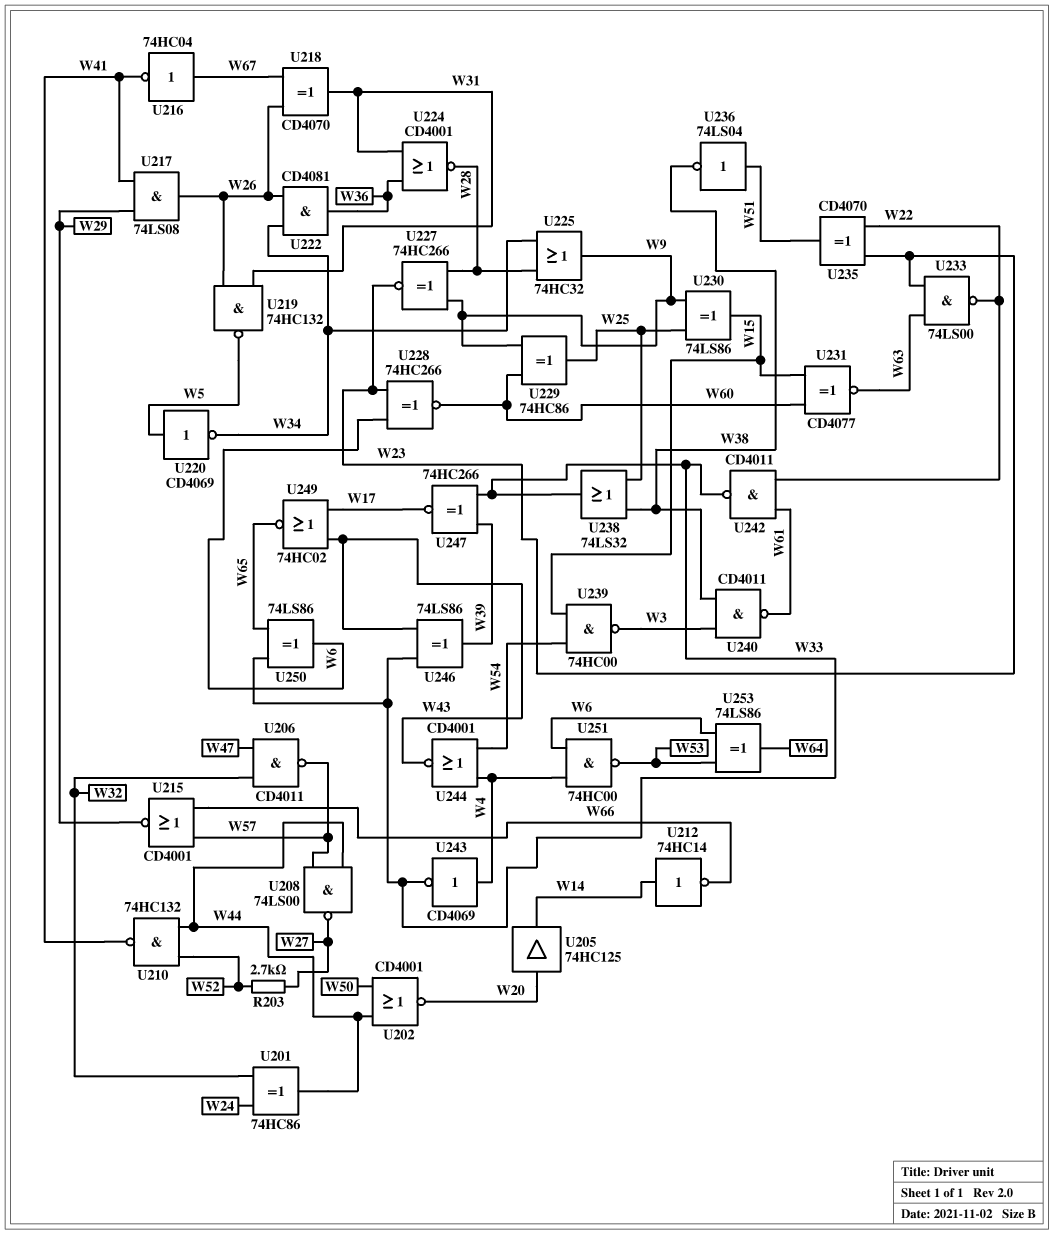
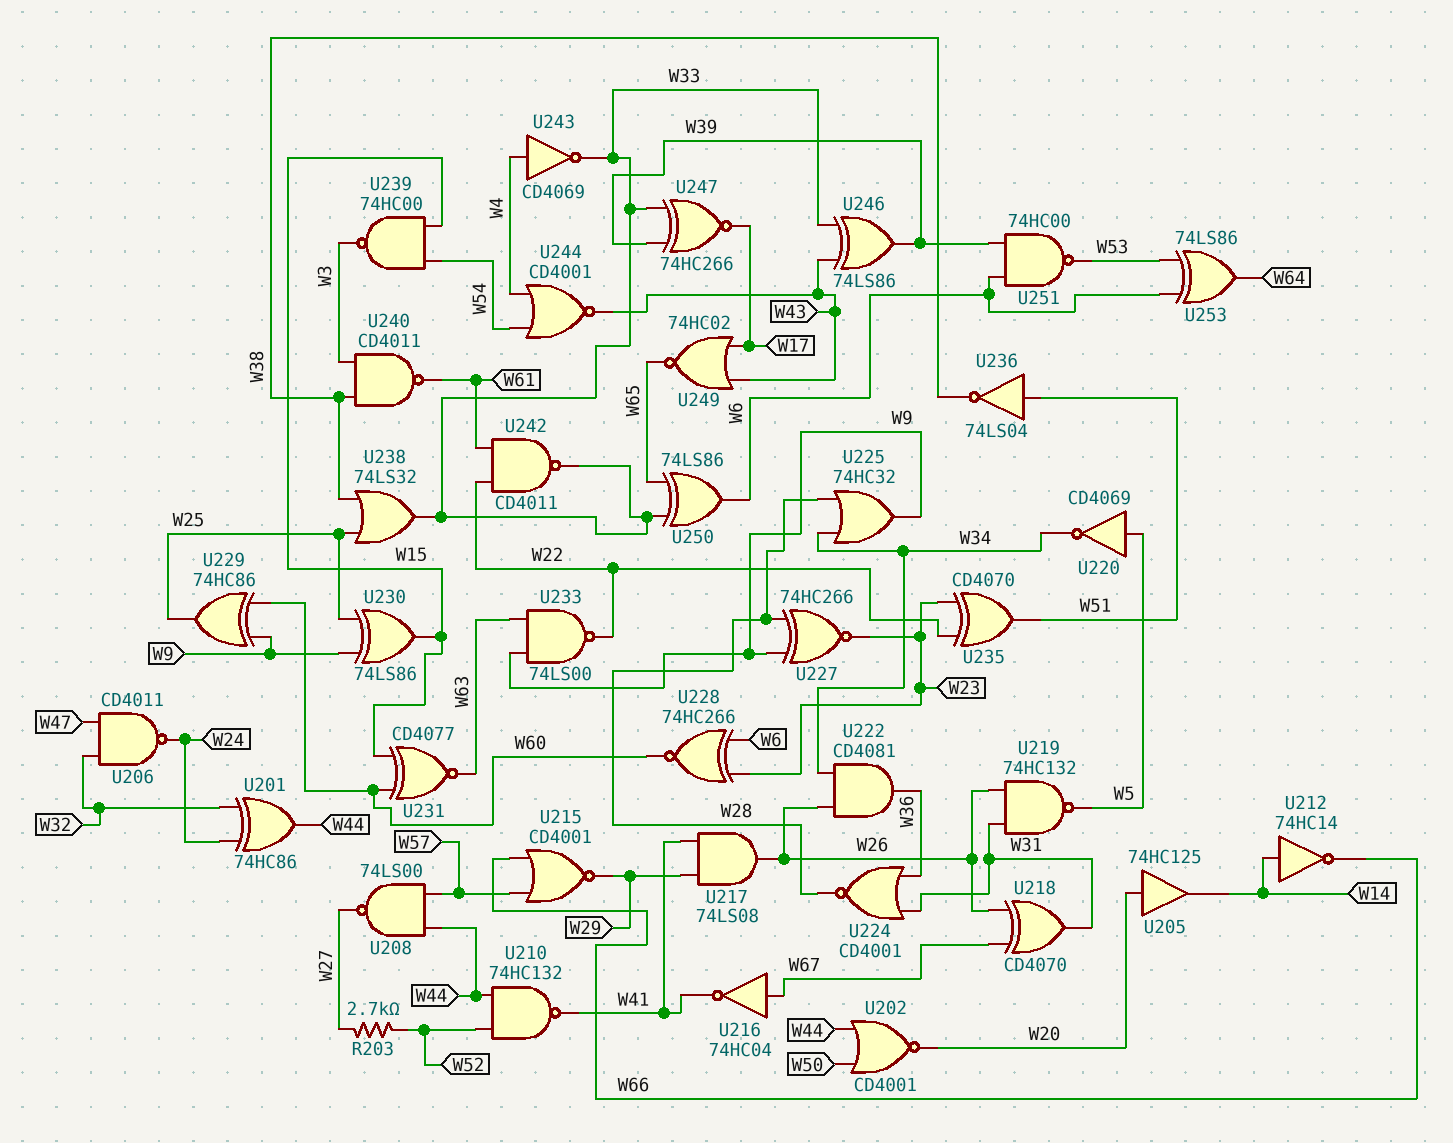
U206: NAND CD4011 (in W32, in W47, out W57) -> NAND CD4011 (in W32, in W47, out W24)
U233: NAND 74LS00 (in W23, in W63, out W22) -> NAND 74LS00 (in W9, in W63, out W22)
U251: NAND 74HC00 (in W4, in W6, out W53) -> NAND 74HC00 (in W6, in W39, out W53)

